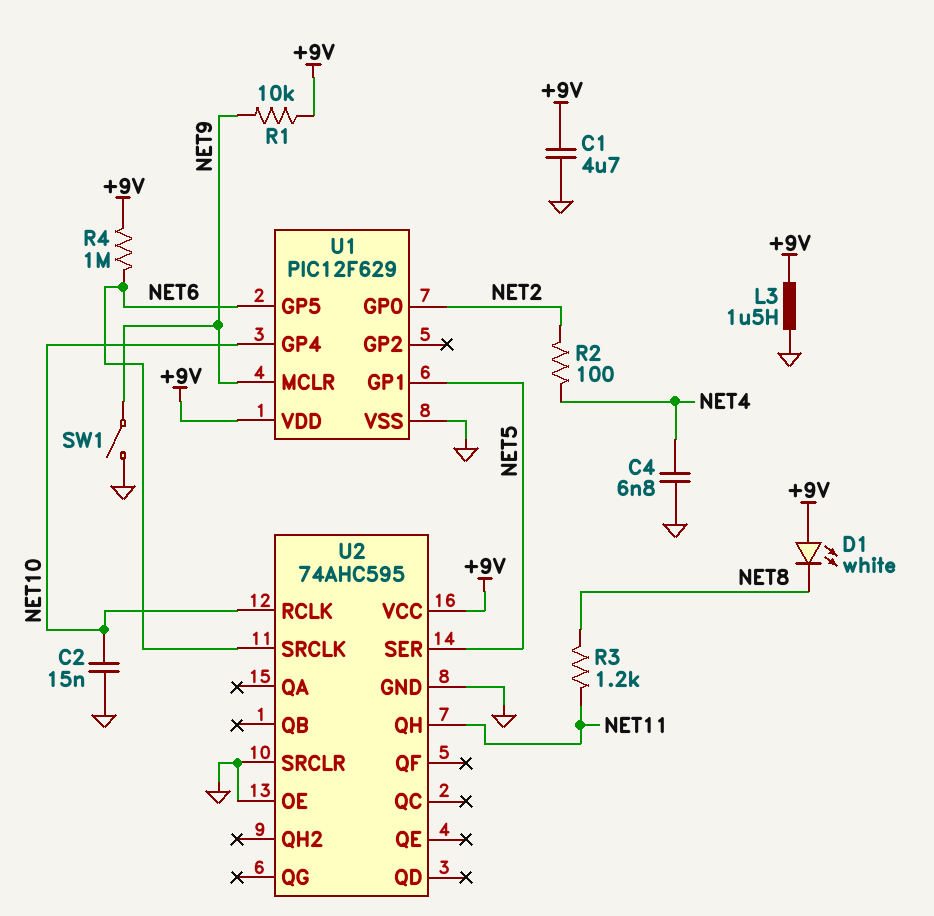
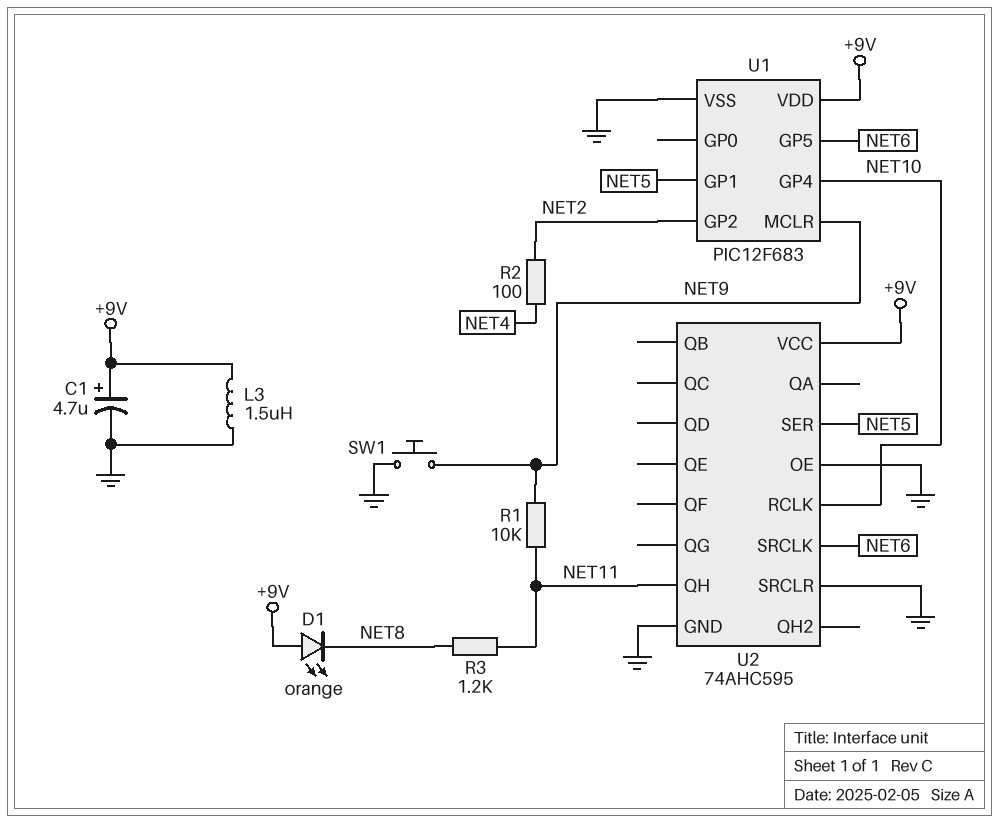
C1: 4.7uF (+9V, GND) -> 4.7uF (plus +9V, minus GND)
C2: 15nF (GND, NET10) -> none
C4: 6.8nF (GND, NET4) -> none
D1: LED white (A +9V, K NET8) -> LED orange (A +9V, K NET8)
R1: 10k (+9V, NET9) -> 10k (NET9, NET11)
R4: 1M (+9V, NET6) -> none
SW1: switch (GND, NET9) -> button (GND, NET9)
U1: PIC12F629 -> PIC12F683
U1 pin GP0: NET2 -> none
U1 pin GP2: none -> NET2

